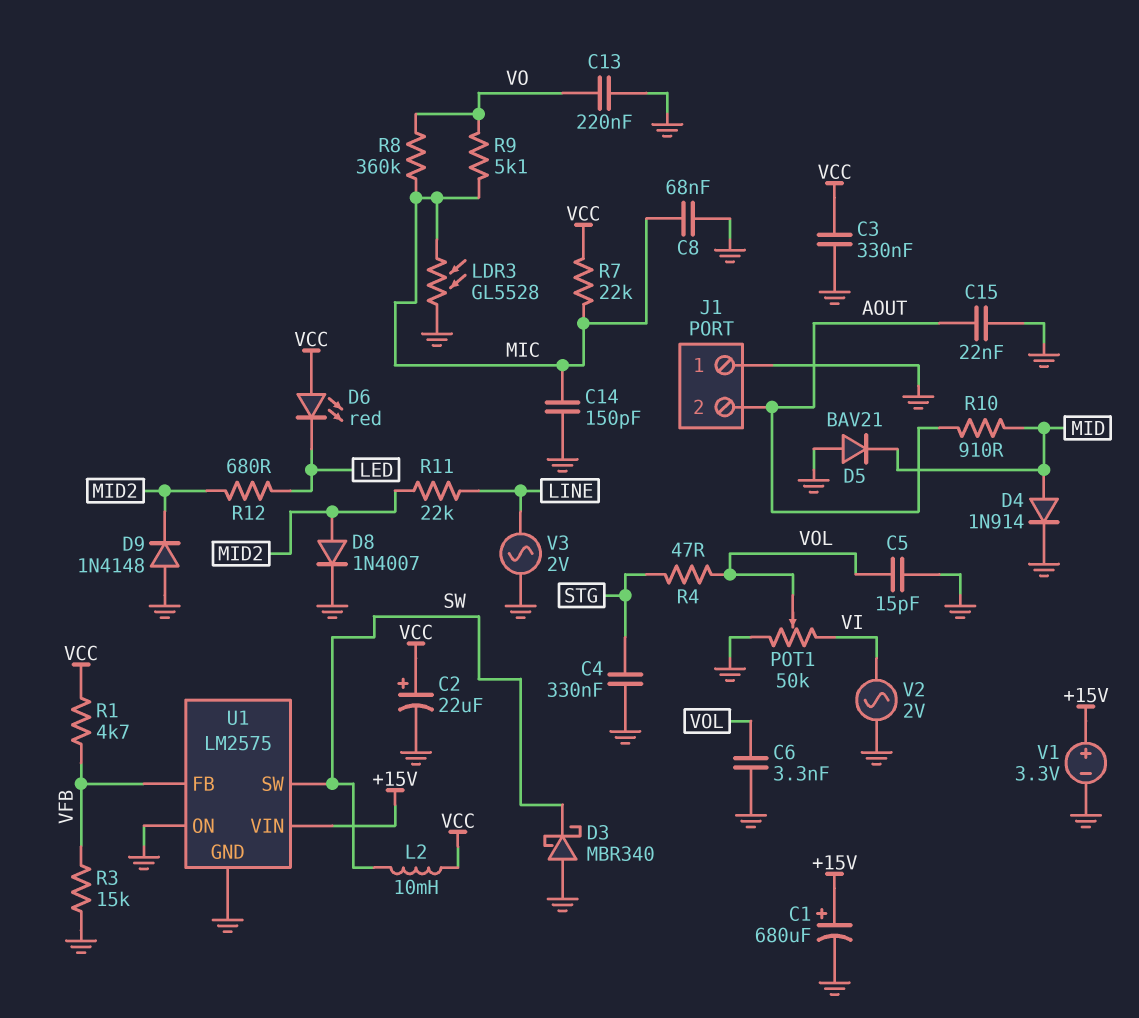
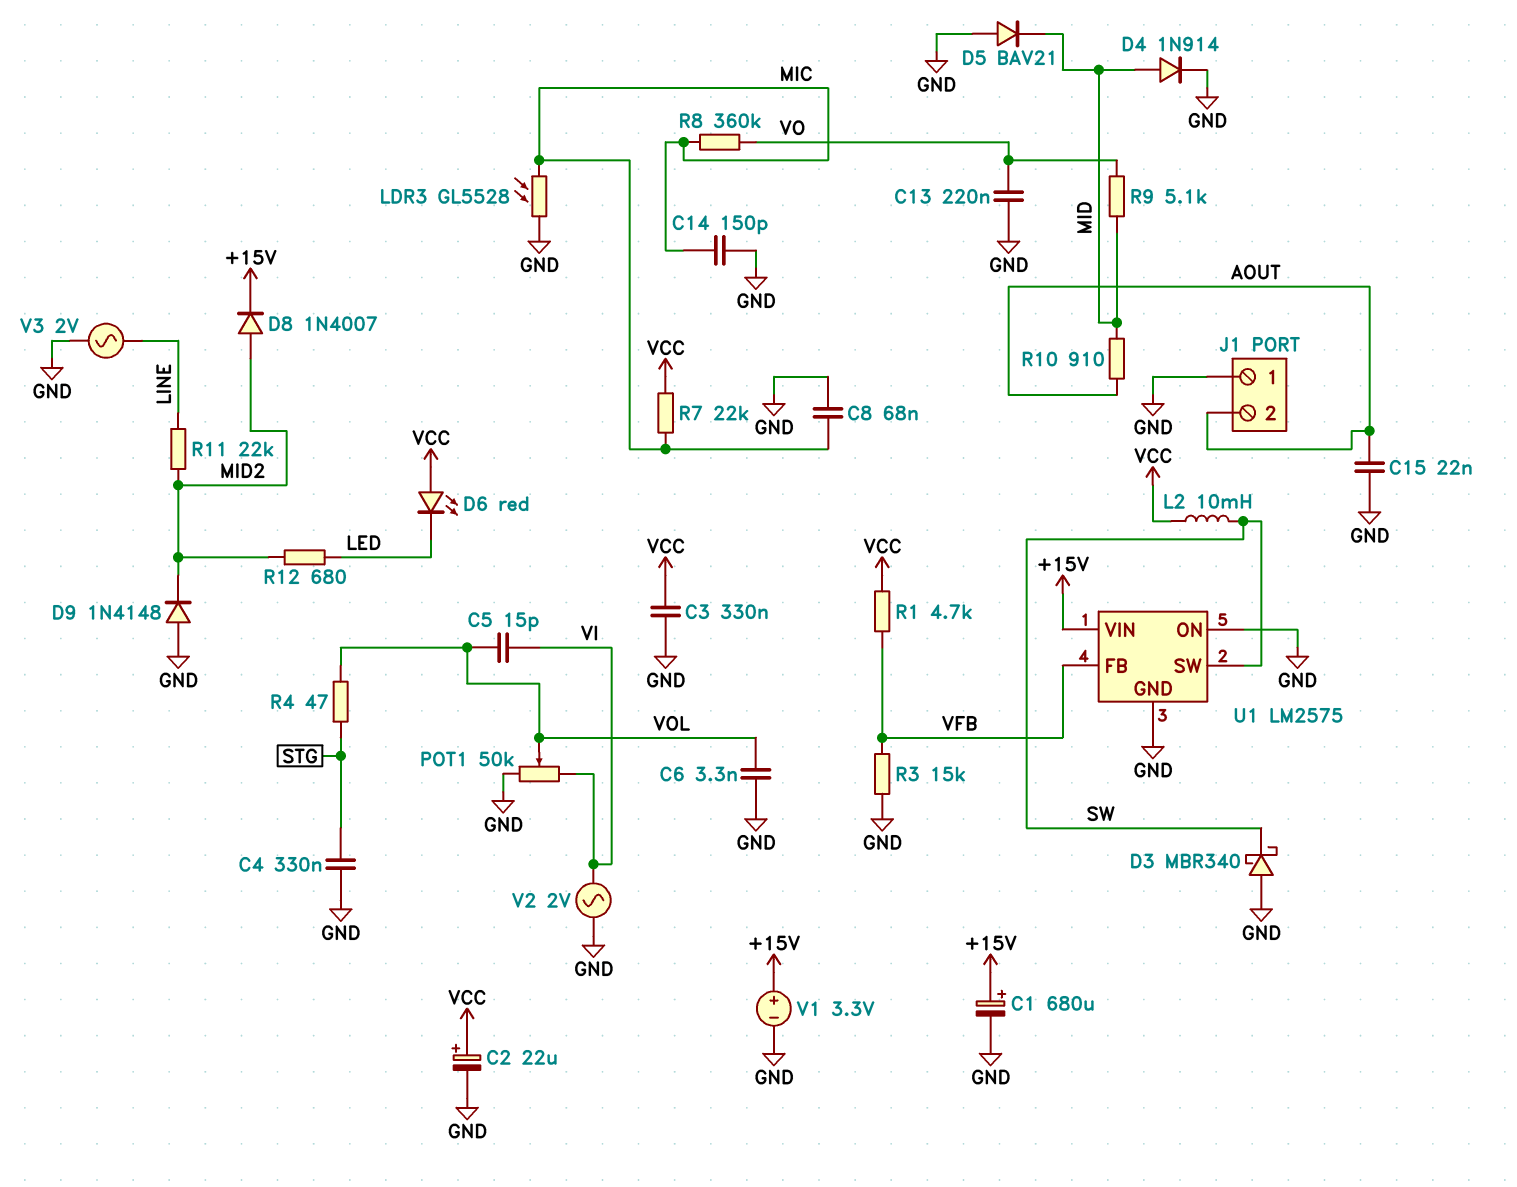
C5: 15pF (GND, VOL) -> 15pF (VI, VOL)
D8: diode 1N4007 (A MID2, K GND) -> diode 1N4007 (A MID2, K +15V)
R9: 5.1k (MIC, VO) -> 5.1k (MID, VO)

